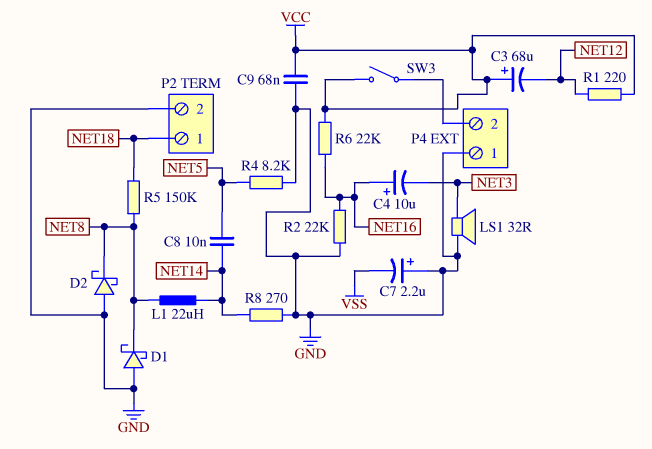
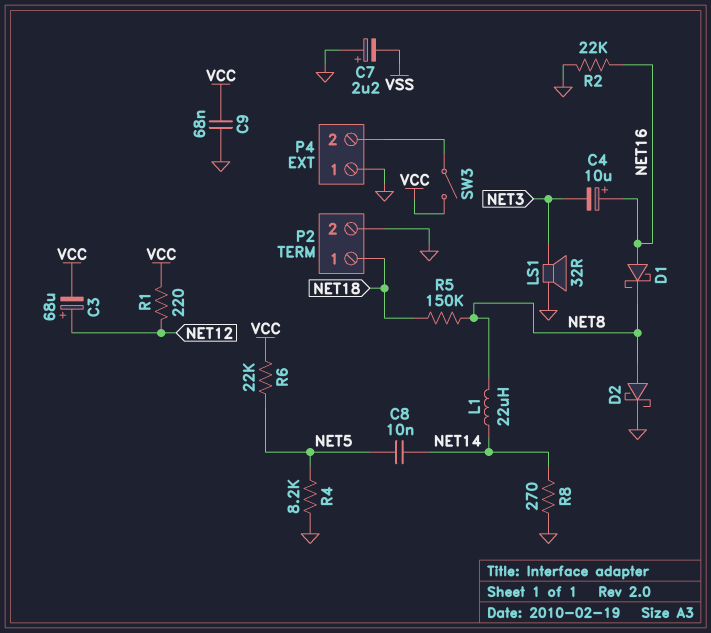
C3: 68uF (plus VCC, minus NET12) -> 68uF (plus NET12, minus VCC)
D1: schottky (A GND, K NET8) -> schottky (A NET16, K NET8)
D2: schottky (A GND, K NET8) -> schottky (A NET8, K GND)
R6: 22k (NET16, VCC) -> 22k (NET5, VCC)

